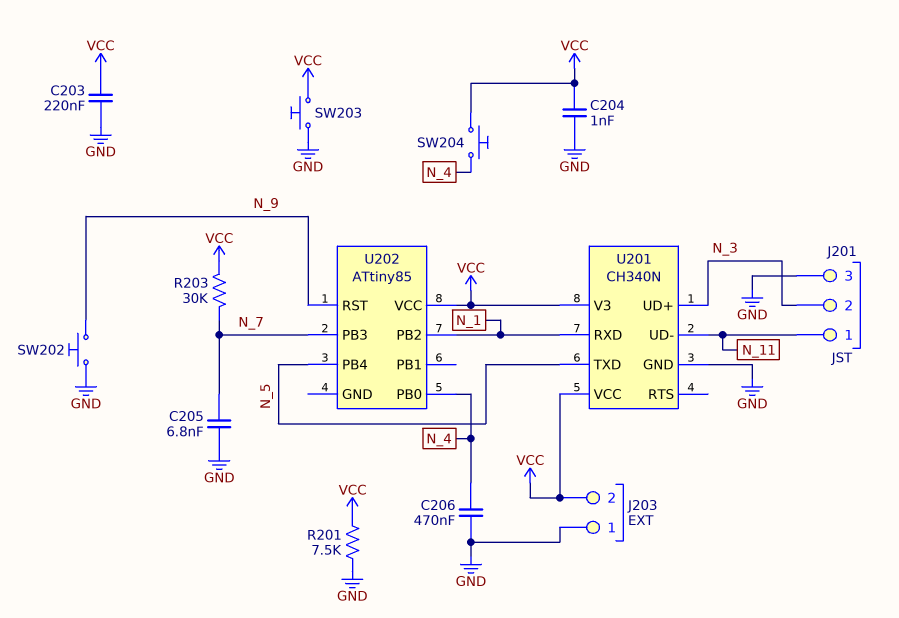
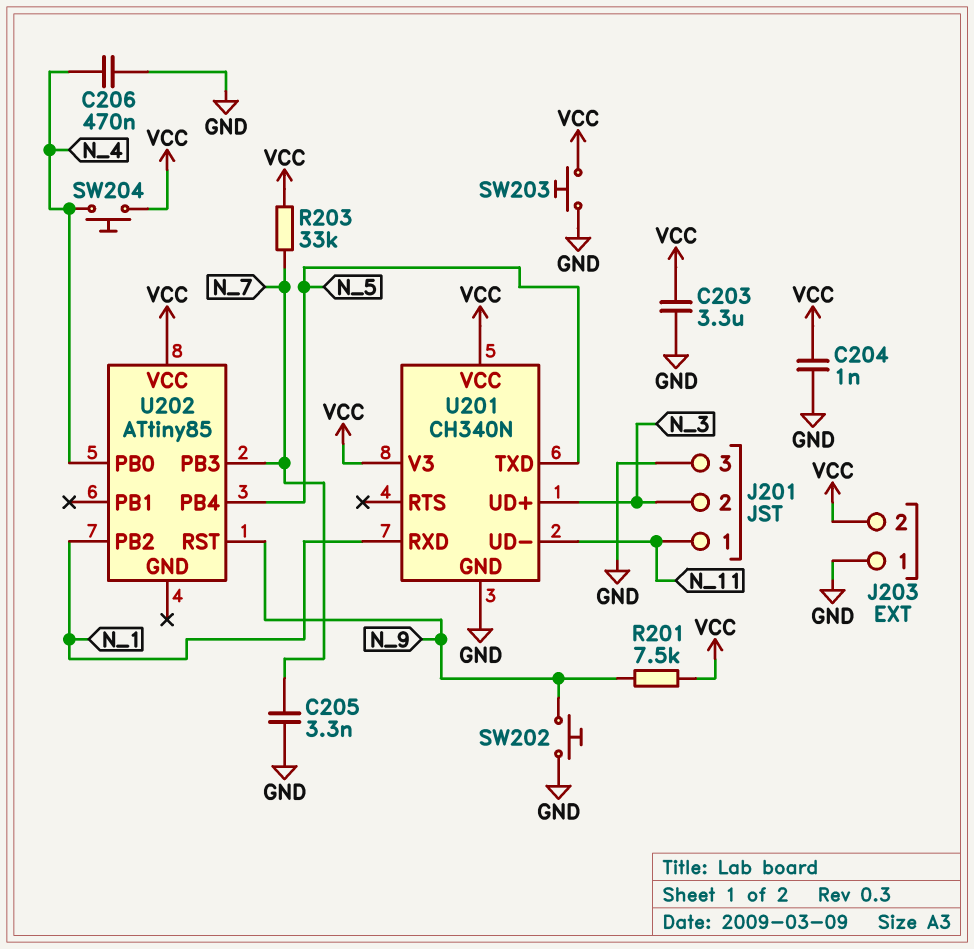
C203: 220nF (GND, VCC) -> 3.3uF (GND, VCC)
C205: 6.8nF (GND, N_7) -> 3.3nF (GND, N_7)
R201: 7.5k (GND, VCC) -> 7.5k (N_9, VCC)
R203: 30k (N_7, VCC) -> 33k (N_7, VCC)

